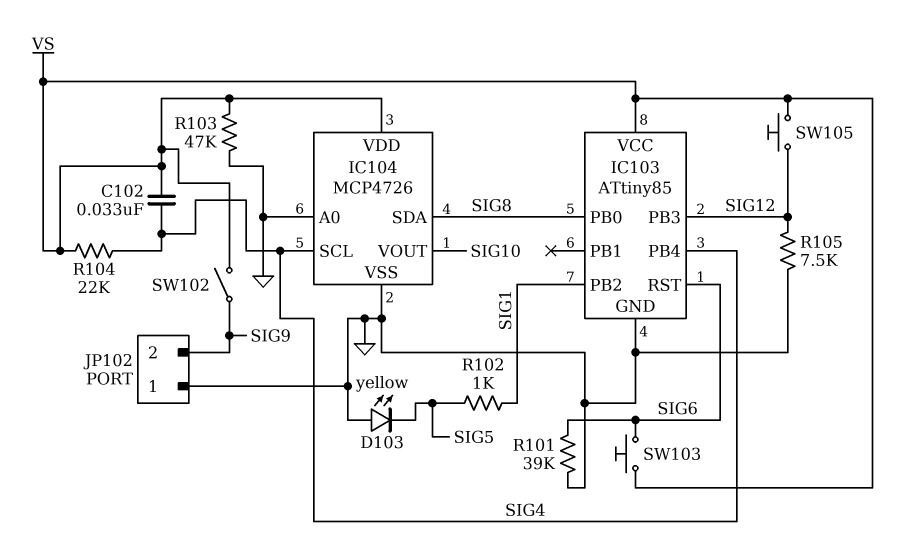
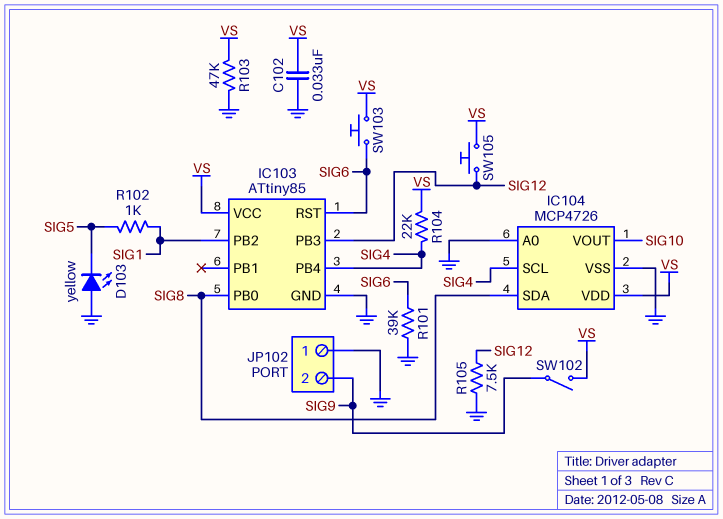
C102: 33nF (SIG4, VS) -> 33nF (GND, VS)

